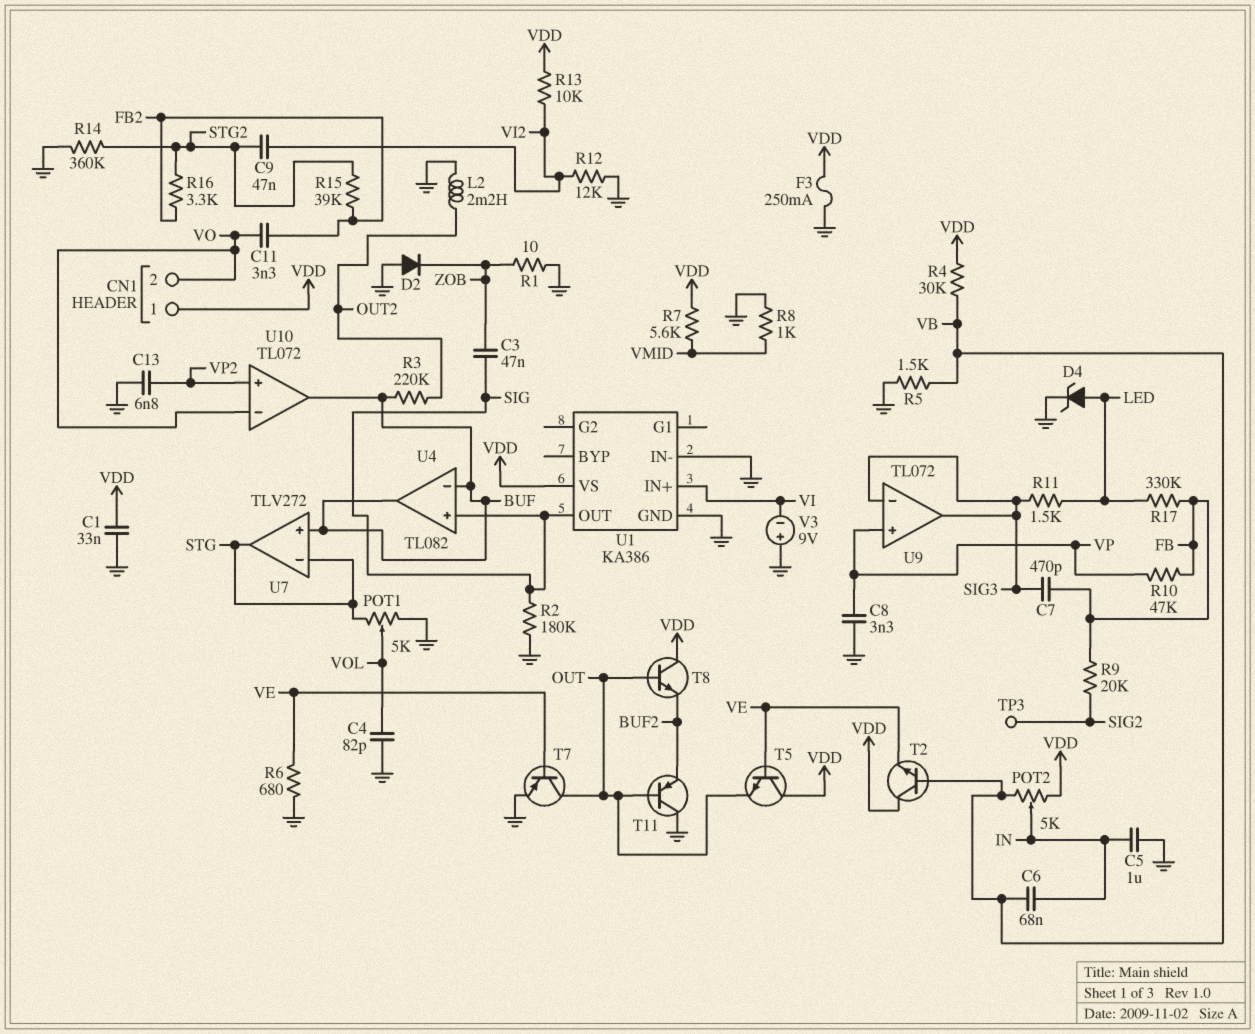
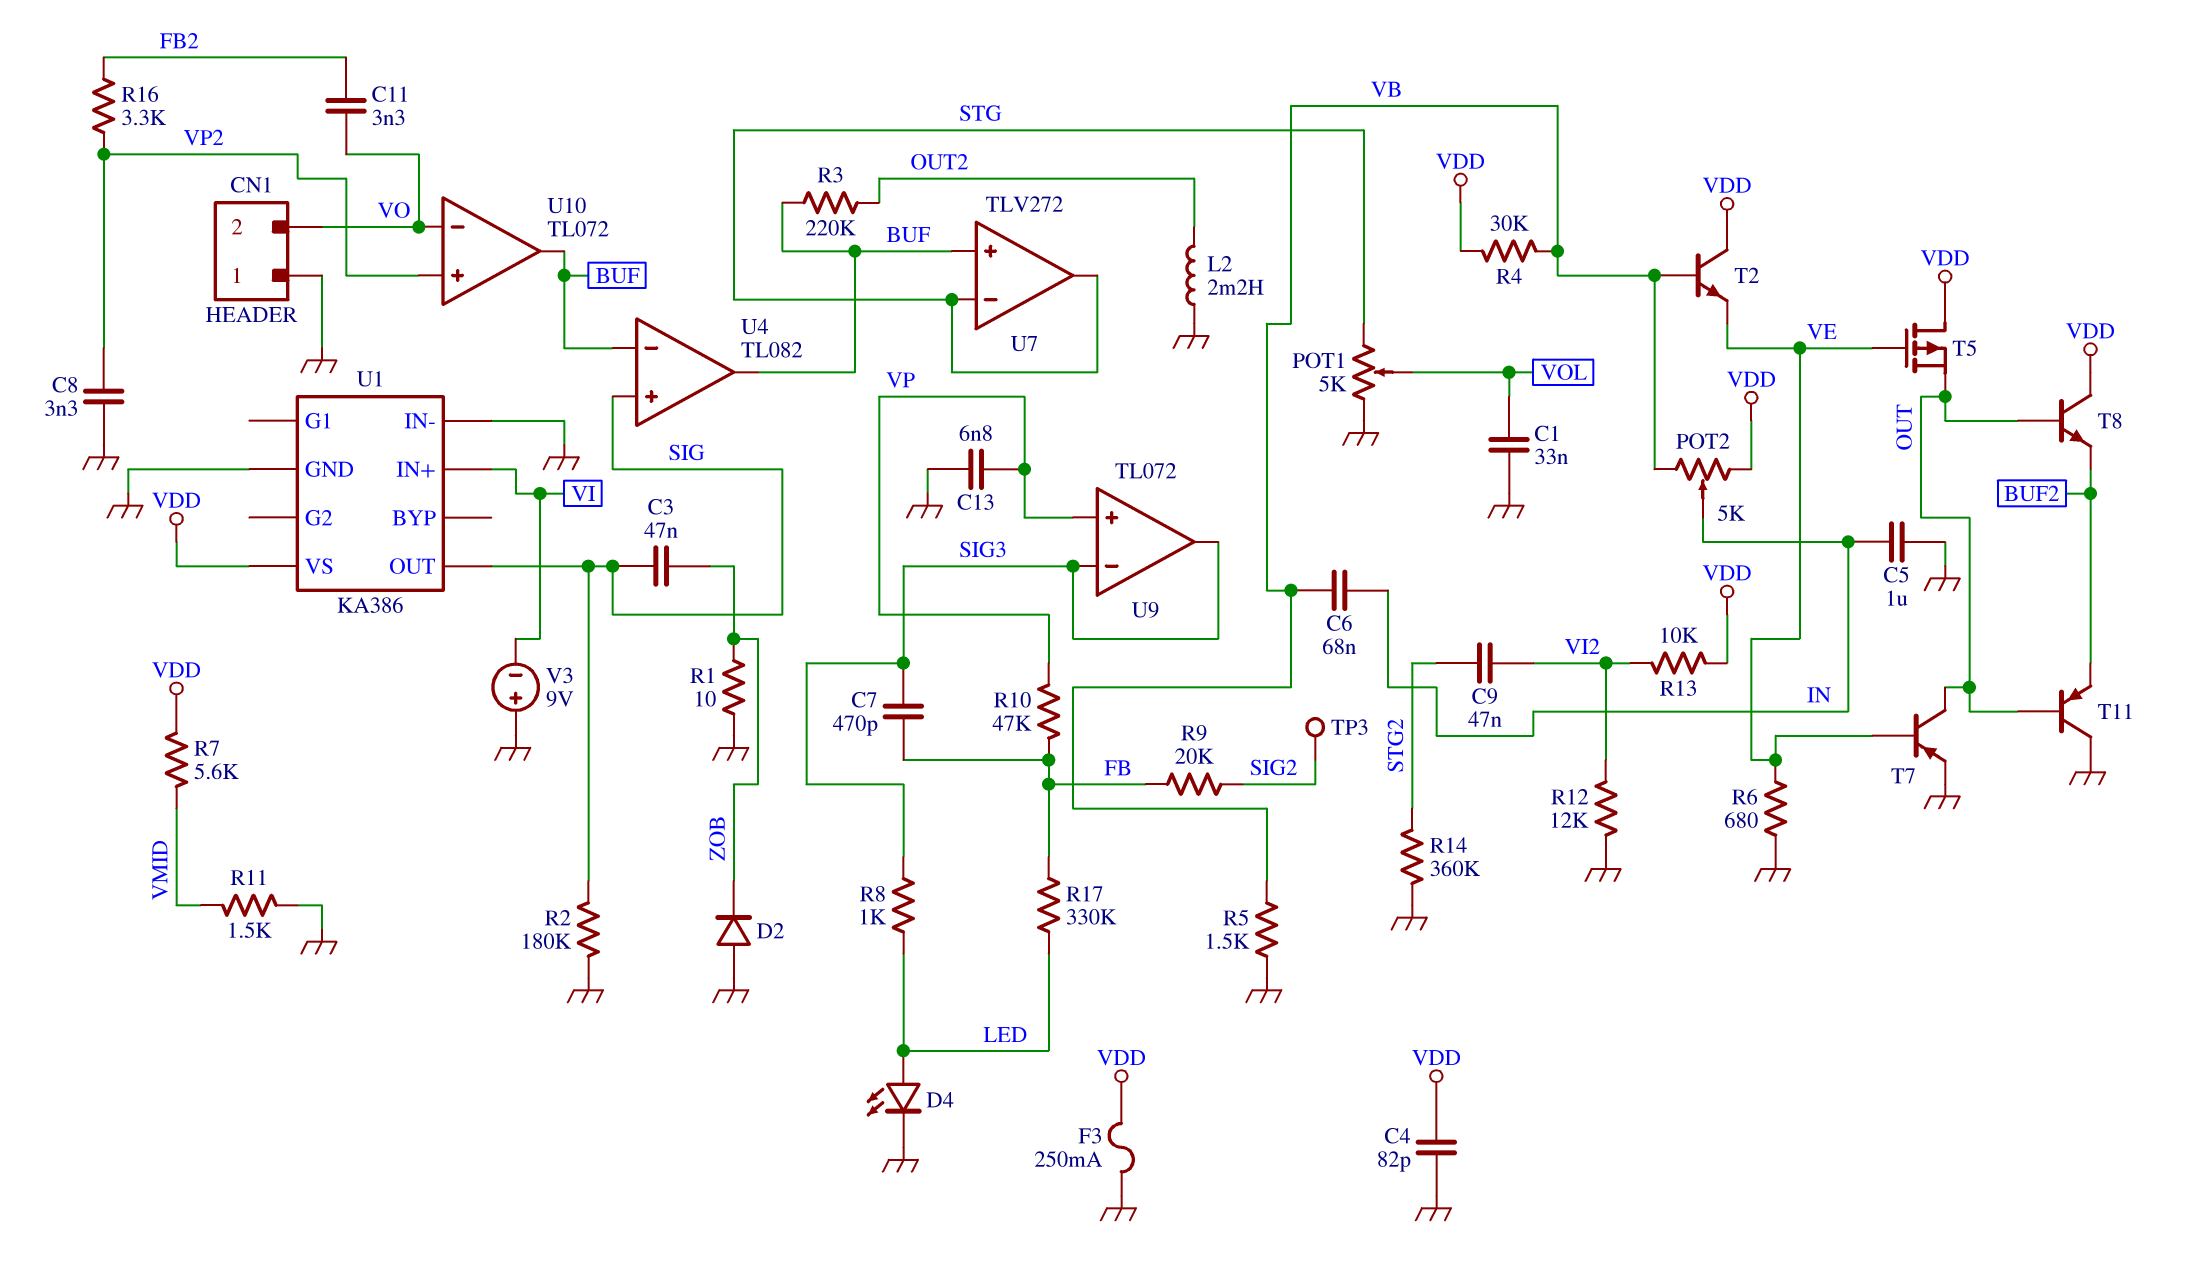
C1: 33nF (GND, VDD) -> 33nF (GND, VOL)
C4: 82pF (GND, VOL) -> 82pF (GND, VDD)
C8: 3.3nF (GND, VP) -> 3.3nF (GND, VP2)
C13: 6.8nF (GND, VP2) -> 6.8nF (GND, VP)
CN1 pin 1: VDD -> GND
D4: zener (A LED, K GND) -> LED (A LED, K GND)
R8: 1k (GND, VMID) -> 1k (LED, SIG3)
R11: 1.5k (LED, SIG3) -> 1.5k (GND, VMID)
R15: 39k (FB2, STG2) -> none
R16: 3.3k (FB2, STG2) -> 3.3k (FB2, VP2)
T5: NPN (B VE, C VDD, E OUT) -> PMOS (G VE, D VDD, S OUT)

